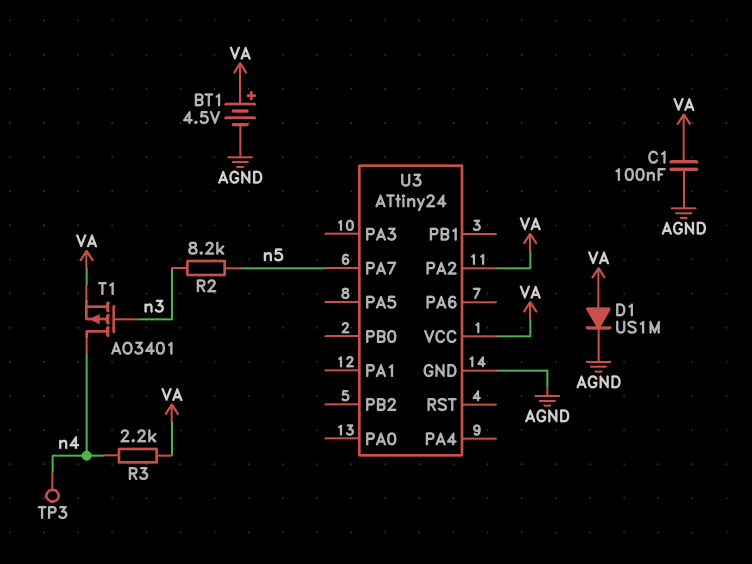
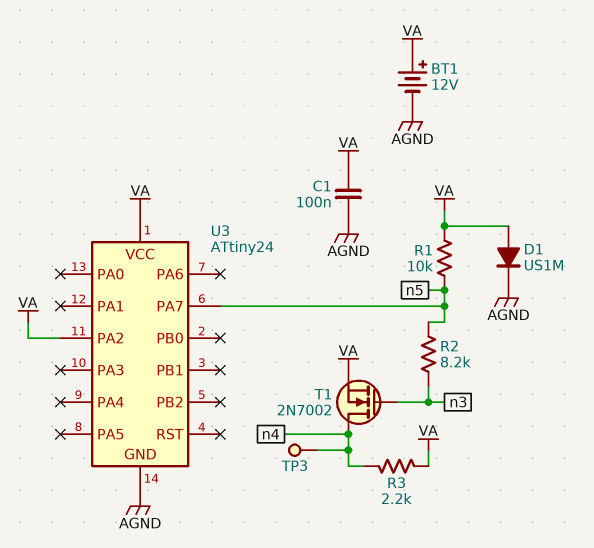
BT1: 4.5V (plus VA, minus AGND) -> 12V (plus VA, minus AGND)
R1: none -> 10k (VA, n5)
T1: PMOS AO3401 (G n3, D n4, S VA) -> NMOS 2N7002 (G n3, D n4, S VA)

